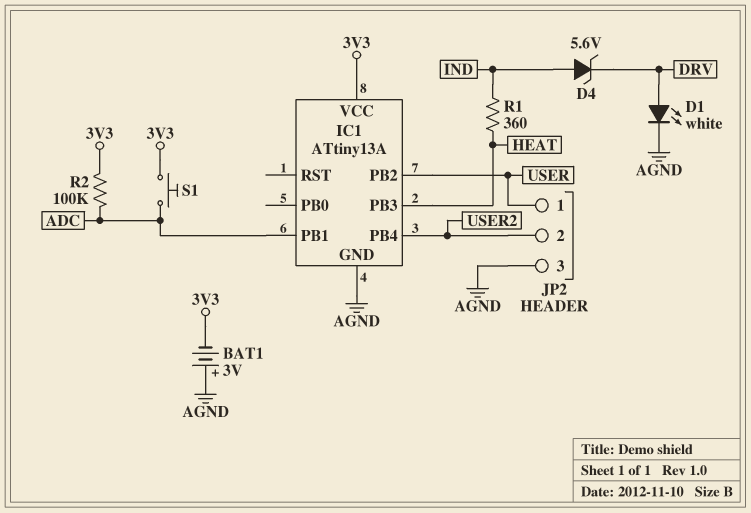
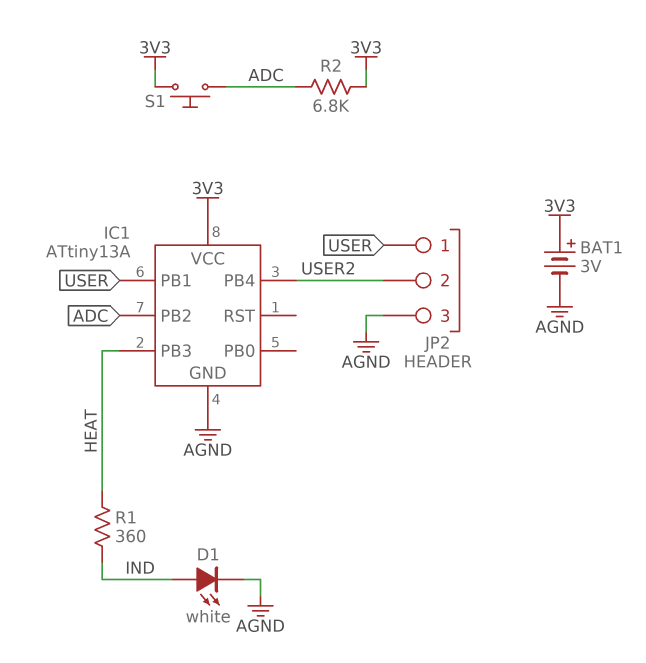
BAT1: 3V (plus AGND, minus 3V3) -> 3V (plus 3V3, minus AGND)
D1: LED white (A DRV, K AGND) -> LED white (A IND, K AGND)
D4: zener 5.6V (A IND, K DRV) -> none
IC1 pin PB1: ADC -> USER
IC1 pin PB2: USER -> ADC
R2: 100k (3V3, ADC) -> 6.8k (3V3, ADC)

